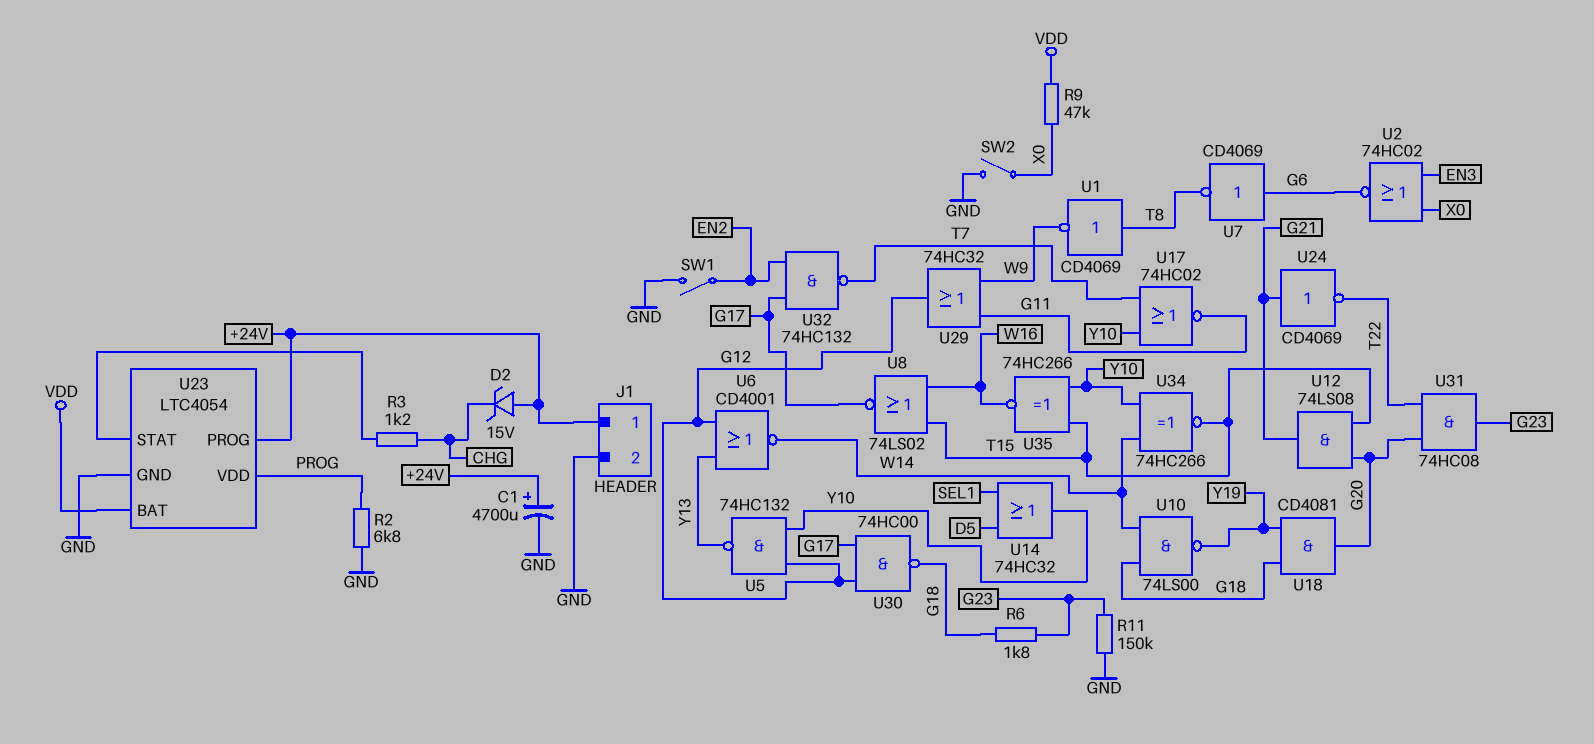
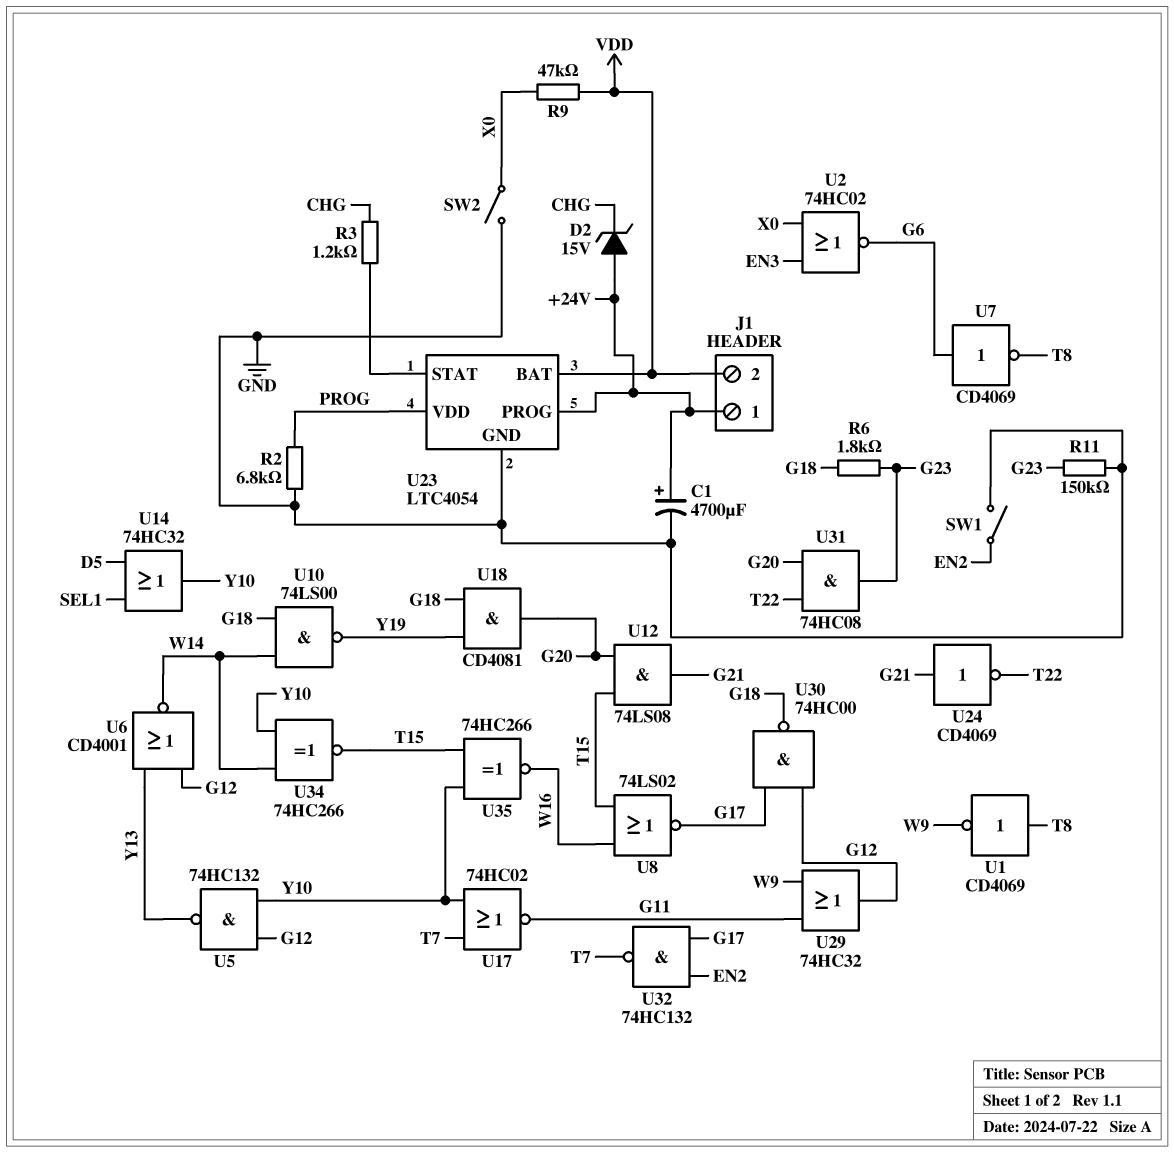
J1 pin 2: GND -> VDD

